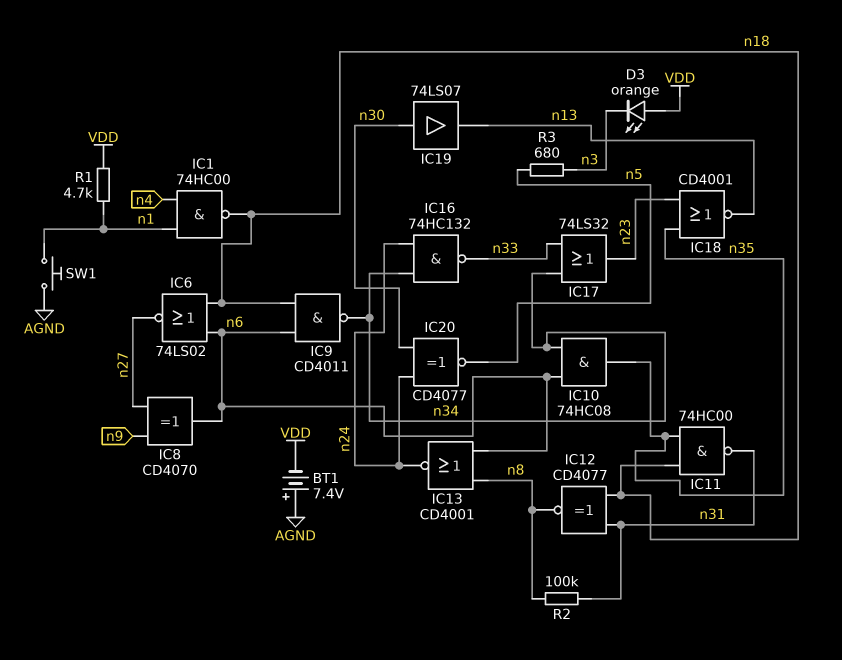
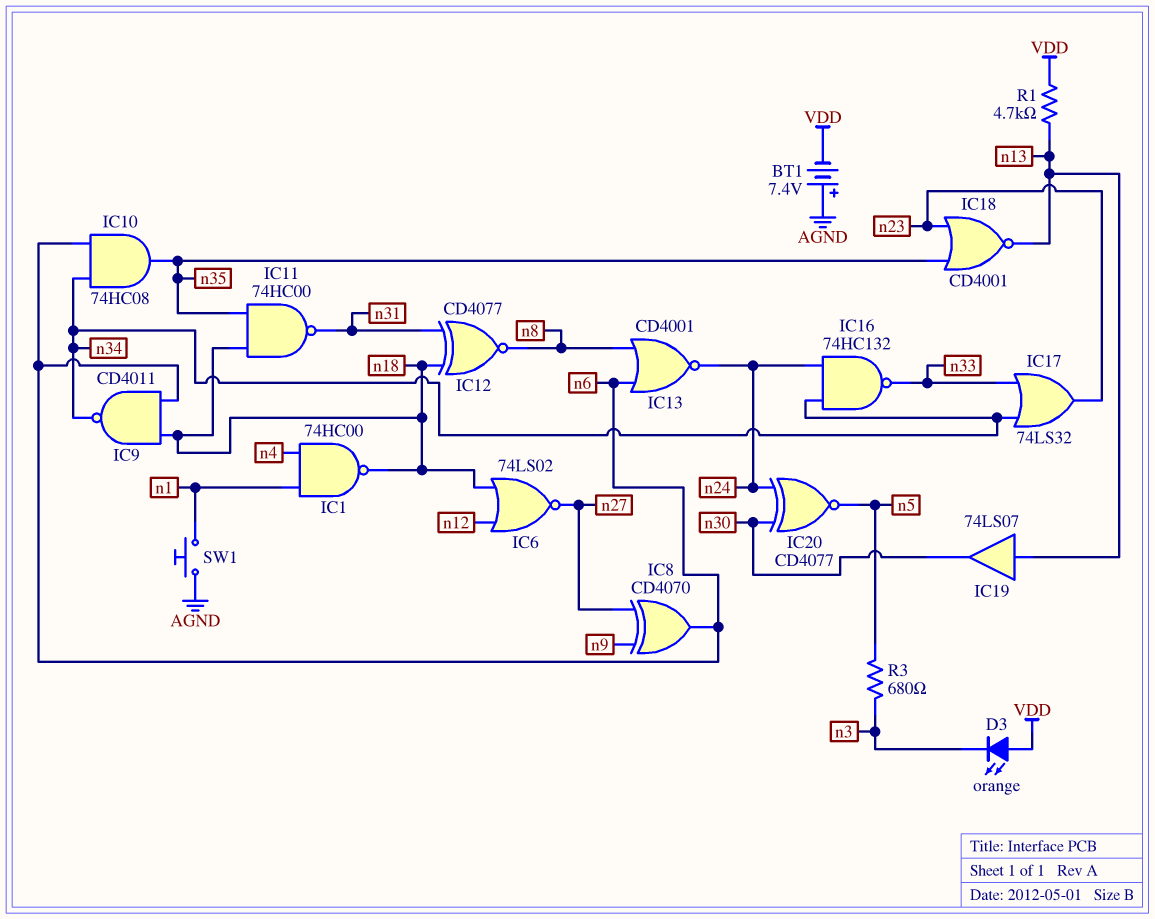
IC6: NOR 74LS02 (in n6, in n18, out n27) -> NOR 74LS02 (in n12, in n18, out n27)
IC19: buffer 74LS07 (in n30, out n13) -> buffer 74LS07 (in n13, out n30)
R1: 4.7k (VDD, n1) -> 4.7k (VDD, n13)
R2: 100k (n8, n31) -> none

